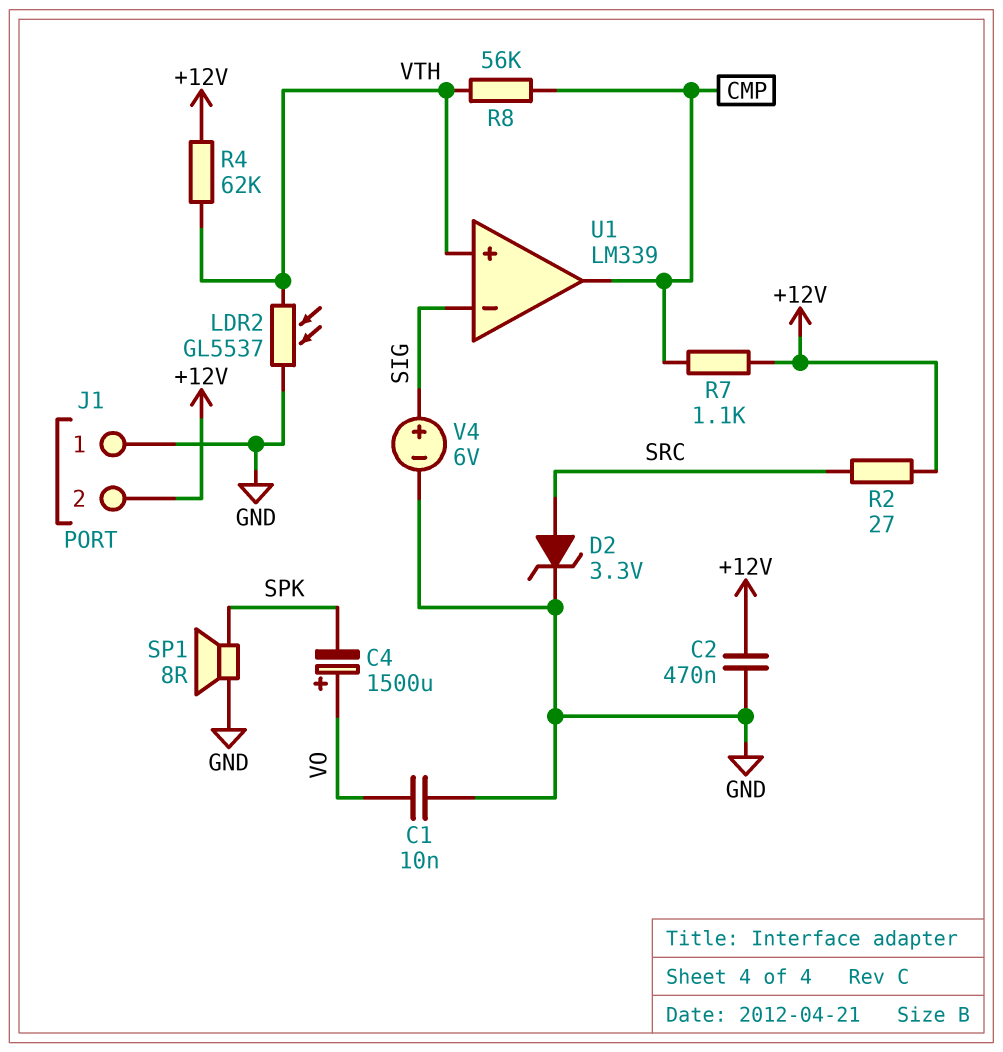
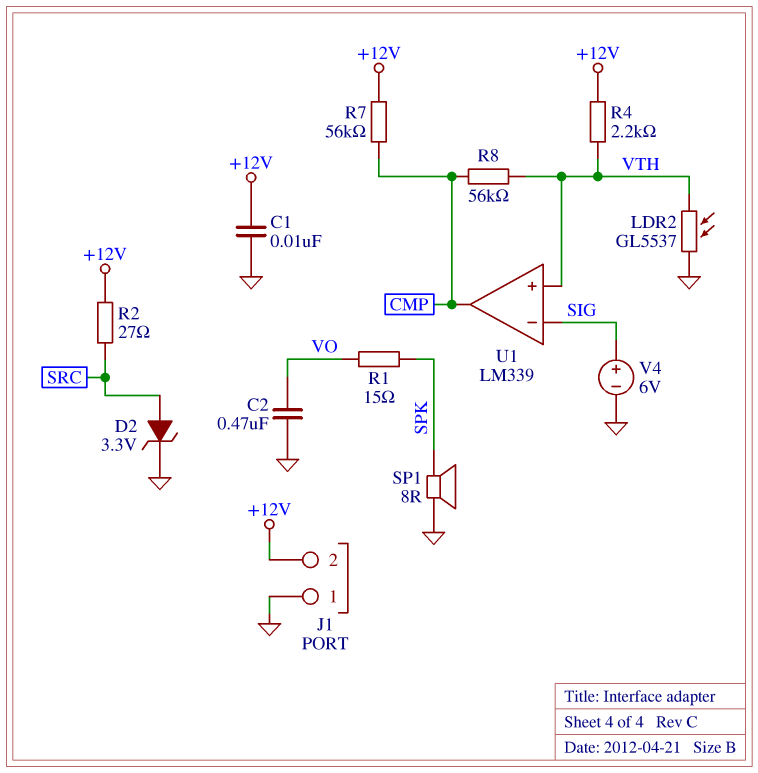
C1: 10nF (GND, VO) -> 10nF (+12V, GND)
C2: 470nF (+12V, GND) -> 470nF (GND, VO)
C4: 1500uF (plus VO, minus SPK) -> none
R1: none -> 15 (SPK, VO)
R4: 62k (+12V, VTH) -> 2.2k (+12V, VTH)
R7: 1.1k (+12V, CMP) -> 56k (+12V, CMP)

